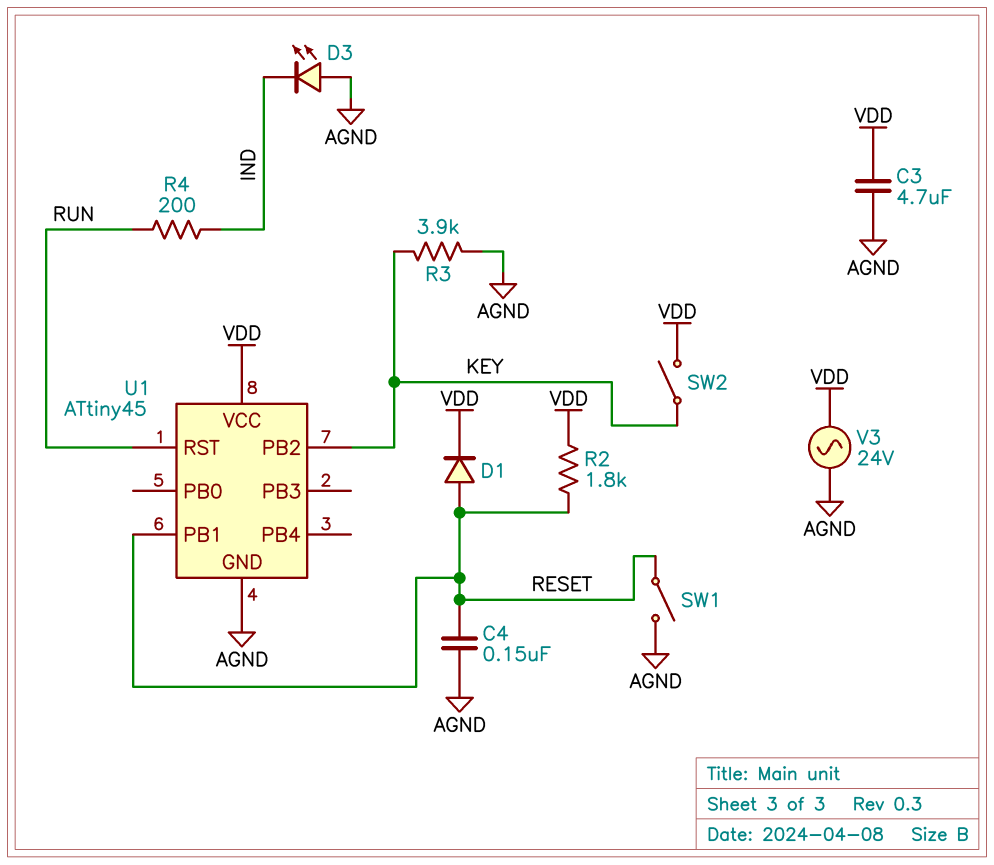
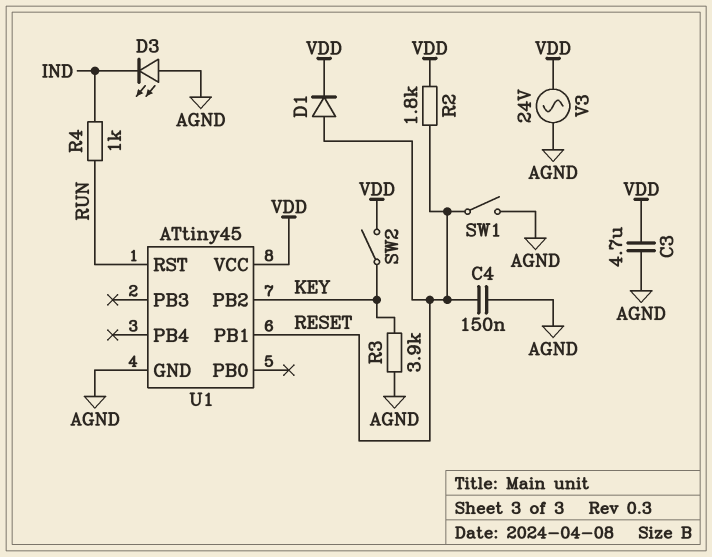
R4: 200 (IND, RUN) -> 1k (IND, RUN)

